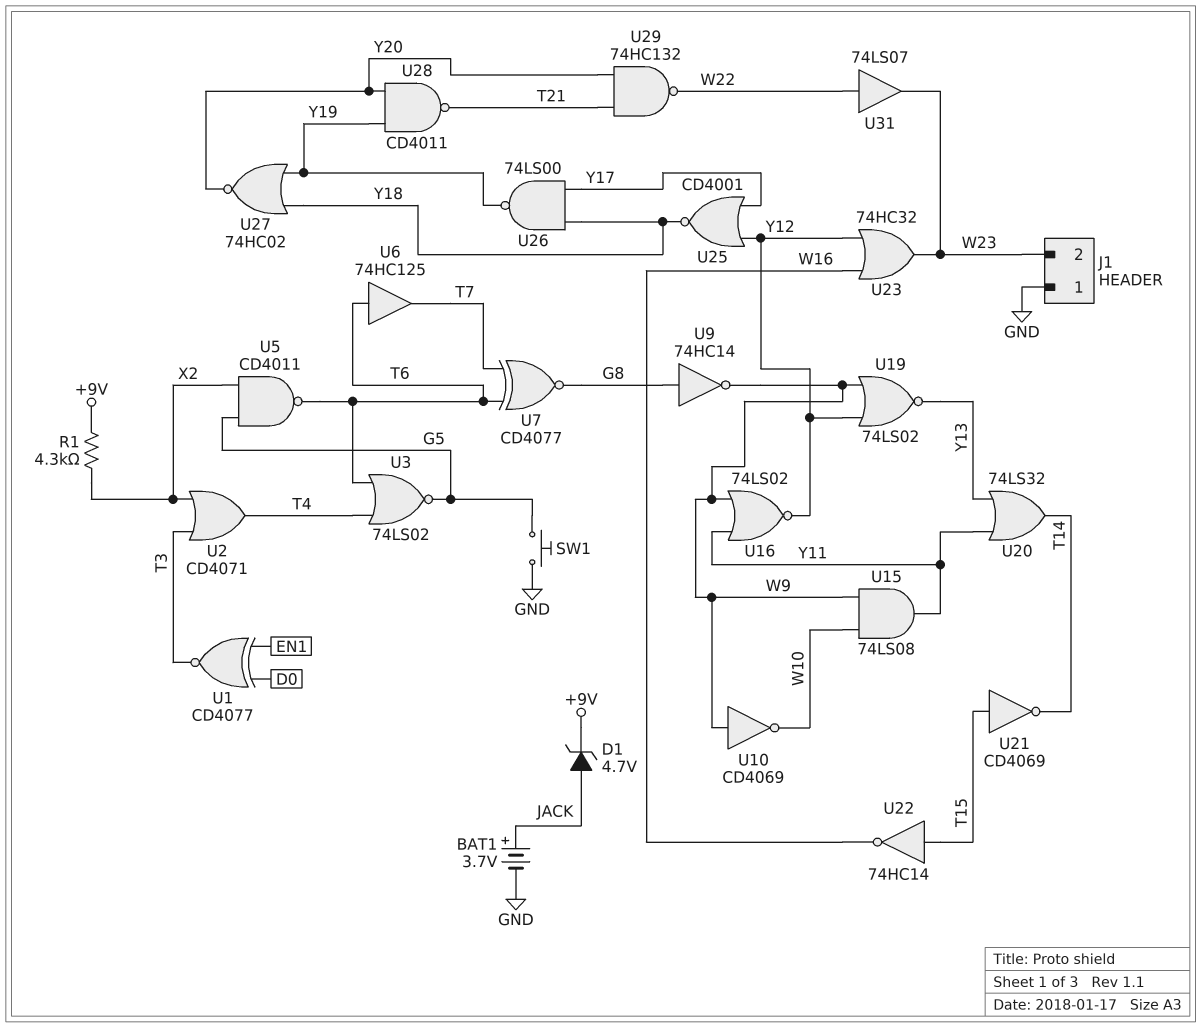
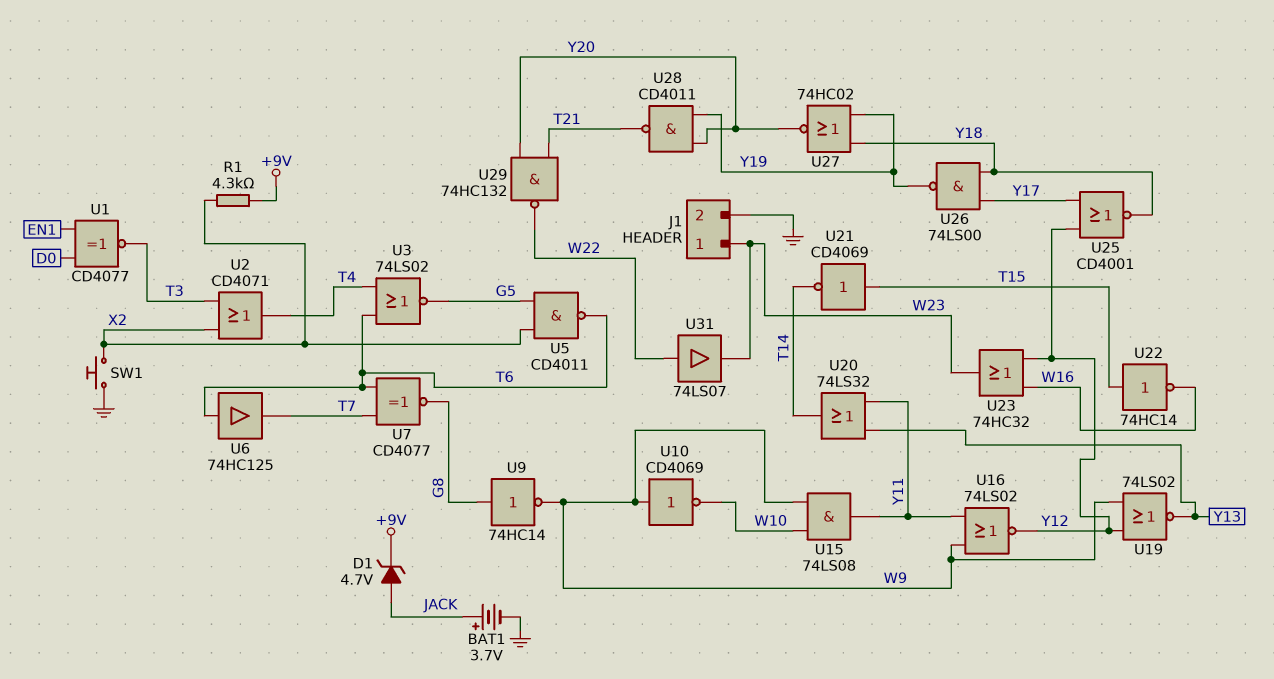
J1 pin 1: GND -> W23
J1 pin 2: W23 -> GND
SW1: button (G5, GND) -> button (GND, X2)

